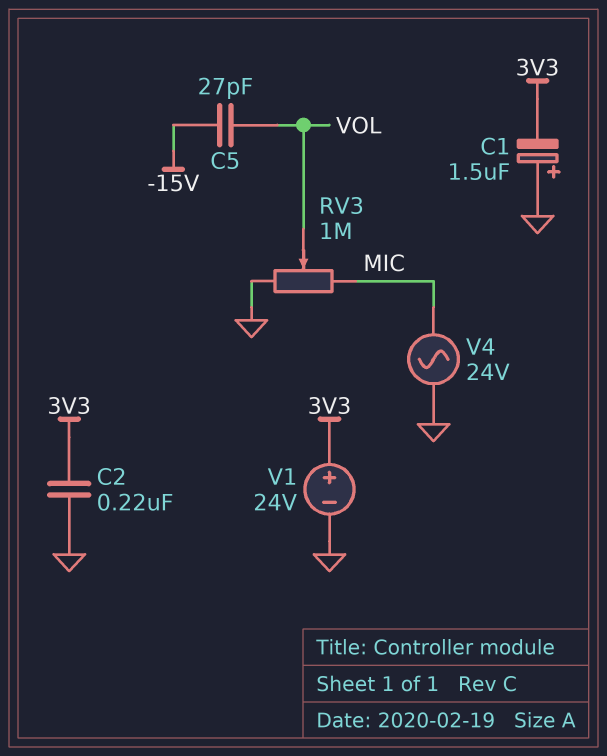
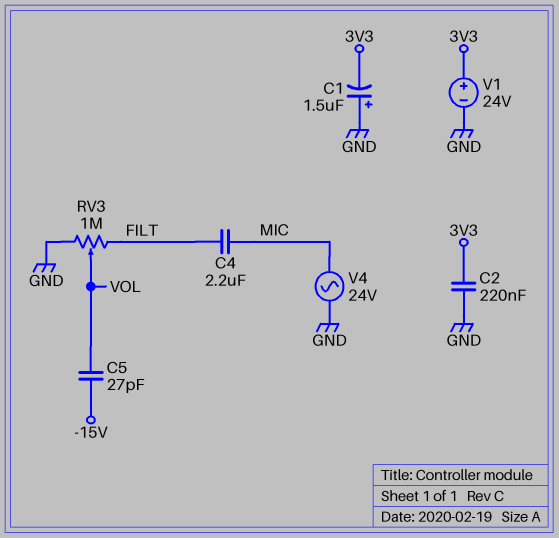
C4: none -> 2.2uF (FILT, MIC)
RV3: 1M (GND, MIC, wiper VOL) -> 1M (FILT, GND, wiper VOL)

